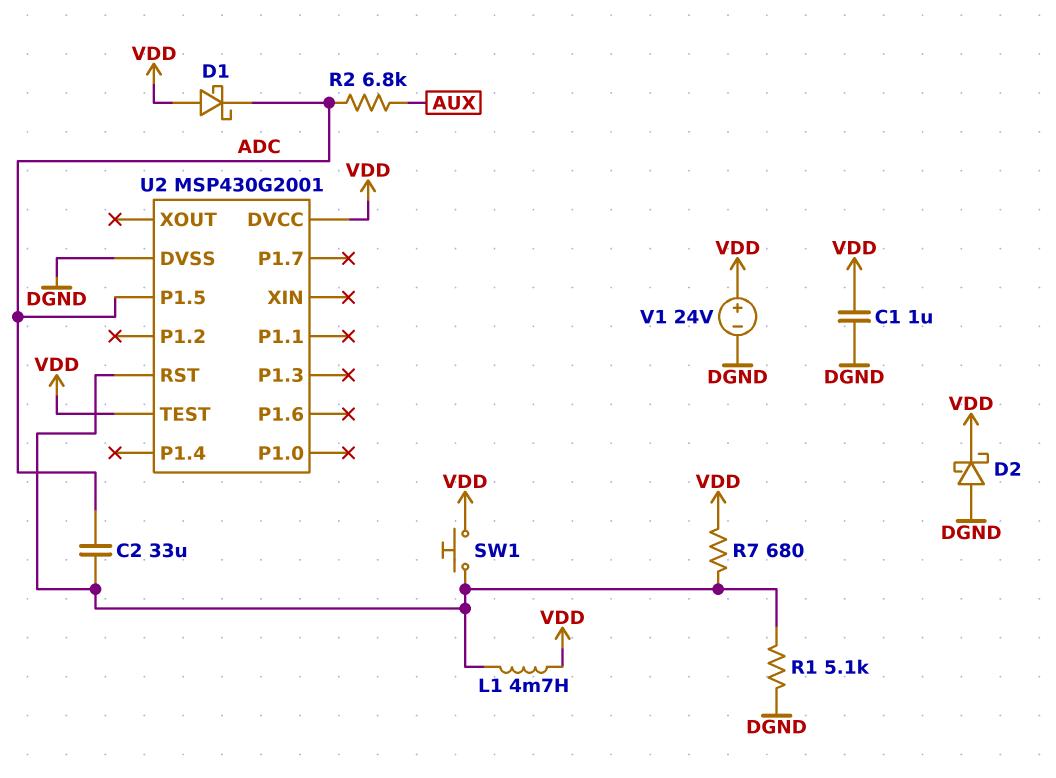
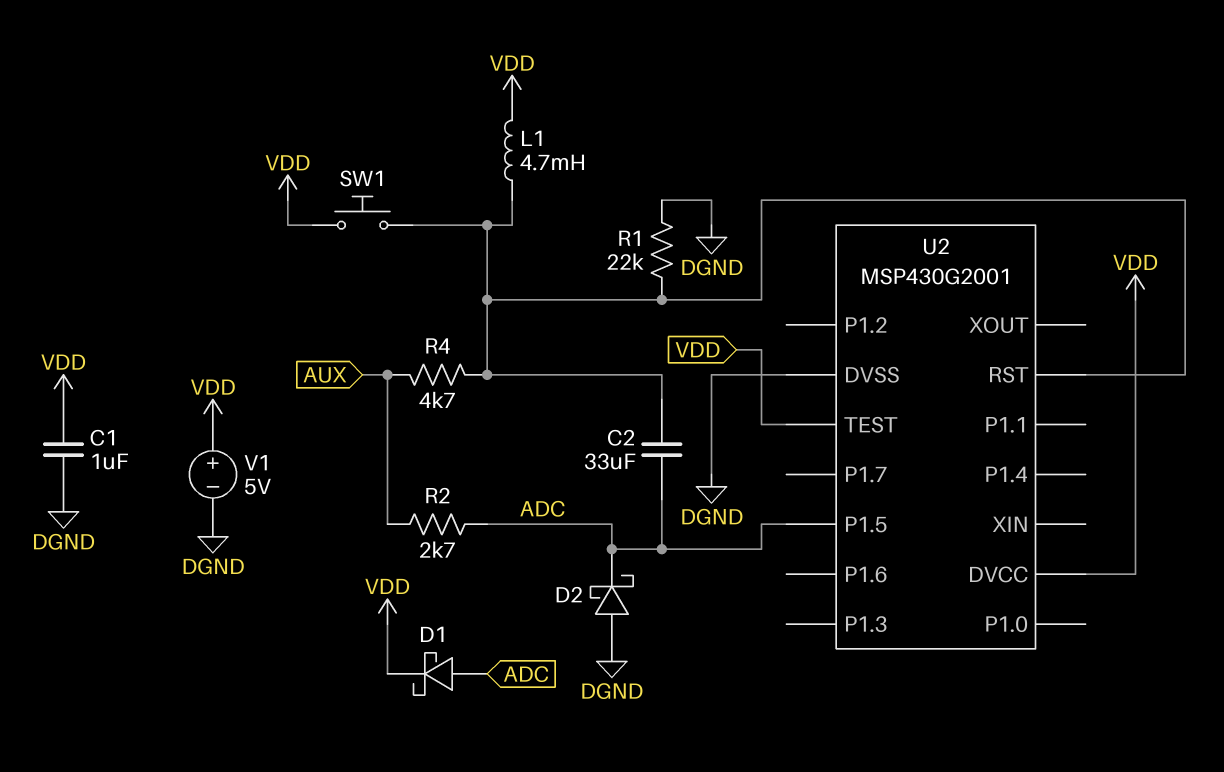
D1: schottky (A VDD, K ADC) -> schottky (A ADC, K VDD)
D2: schottky (A DGND, K VDD) -> schottky (A DGND, K ADC)
R1: 5.1k (DGND, U2/RST) -> 22k (DGND, U2/RST)
R2: 6.8k (ADC, AUX) -> 2.7k (ADC, AUX)
R4: none -> 4.7k (AUX, U2/RST)
R7: 680 (U2/RST, VDD) -> none
V1: 24V (plus VDD, minus DGND) -> 5V (plus VDD, minus DGND)

